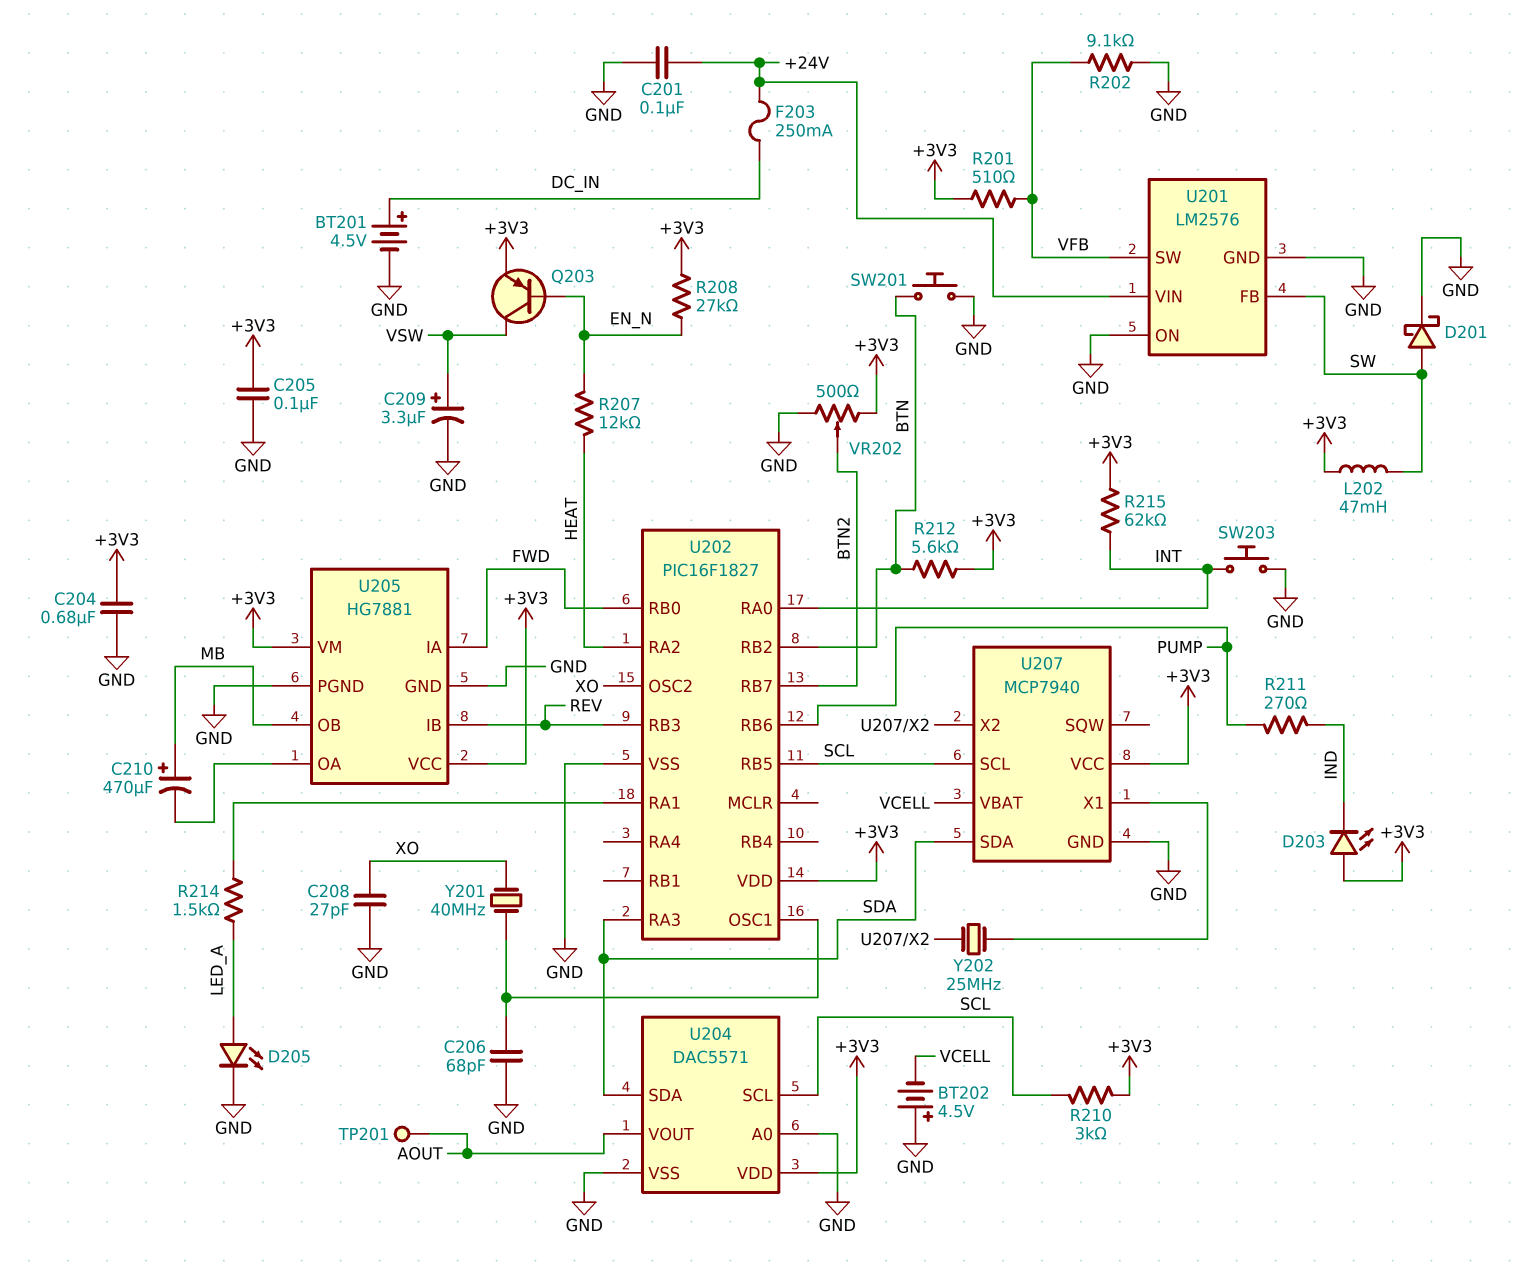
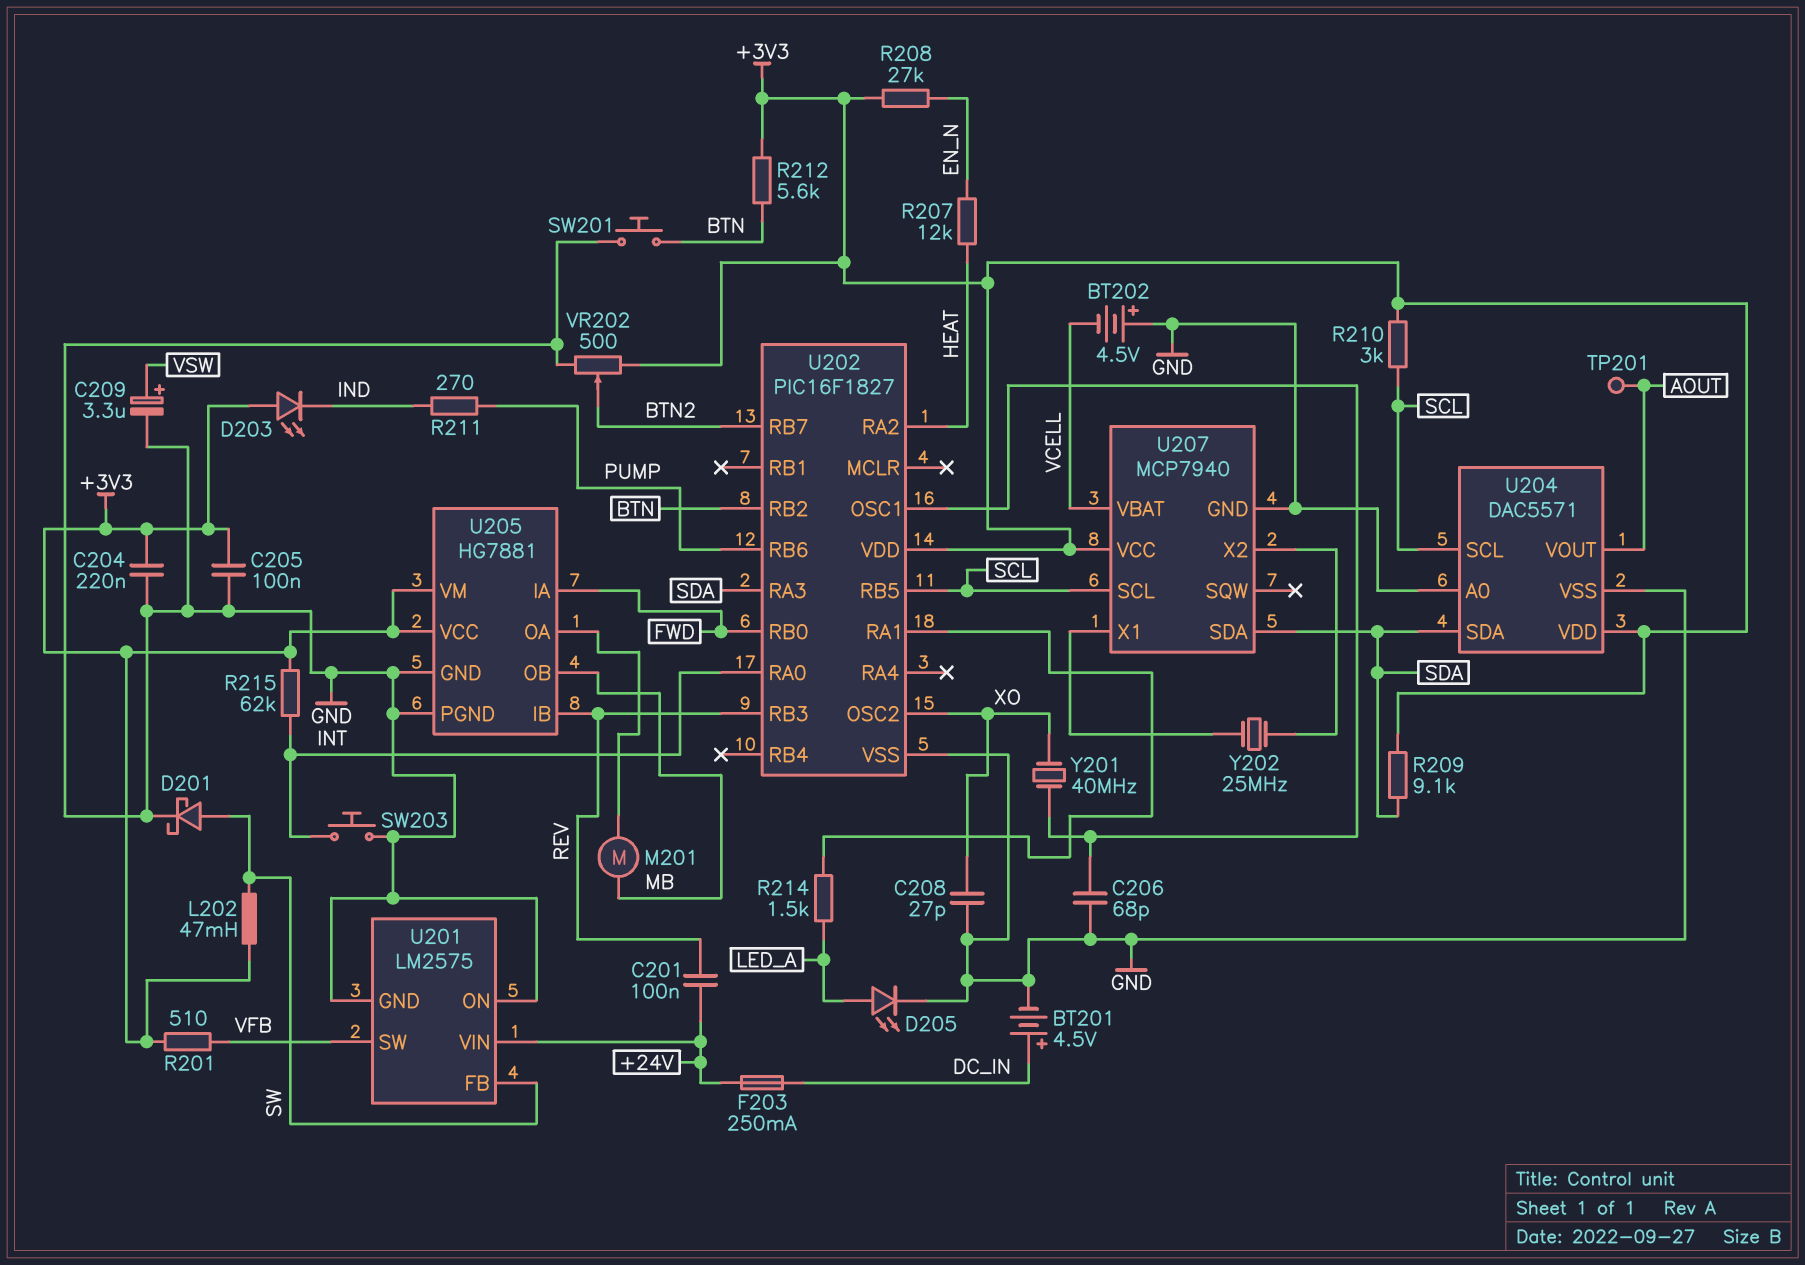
C201: 100nF (+24V, GND) -> 100nF (+24V, REV)
C204: 680nF (+3V3, GND) -> 220nF (+3V3, GND)
C210: 470uF (plus MB, minus U205/OA) -> none
M201: none -> motor (MB, U205/OA)
Q203: PNP (B EN_N, C VSW, E +3V3) -> none
R202: 9.1k (GND, VFB) -> none
R209: none -> 9.1k (+3V3, SDA)
U201: LM2576 -> LM2575

